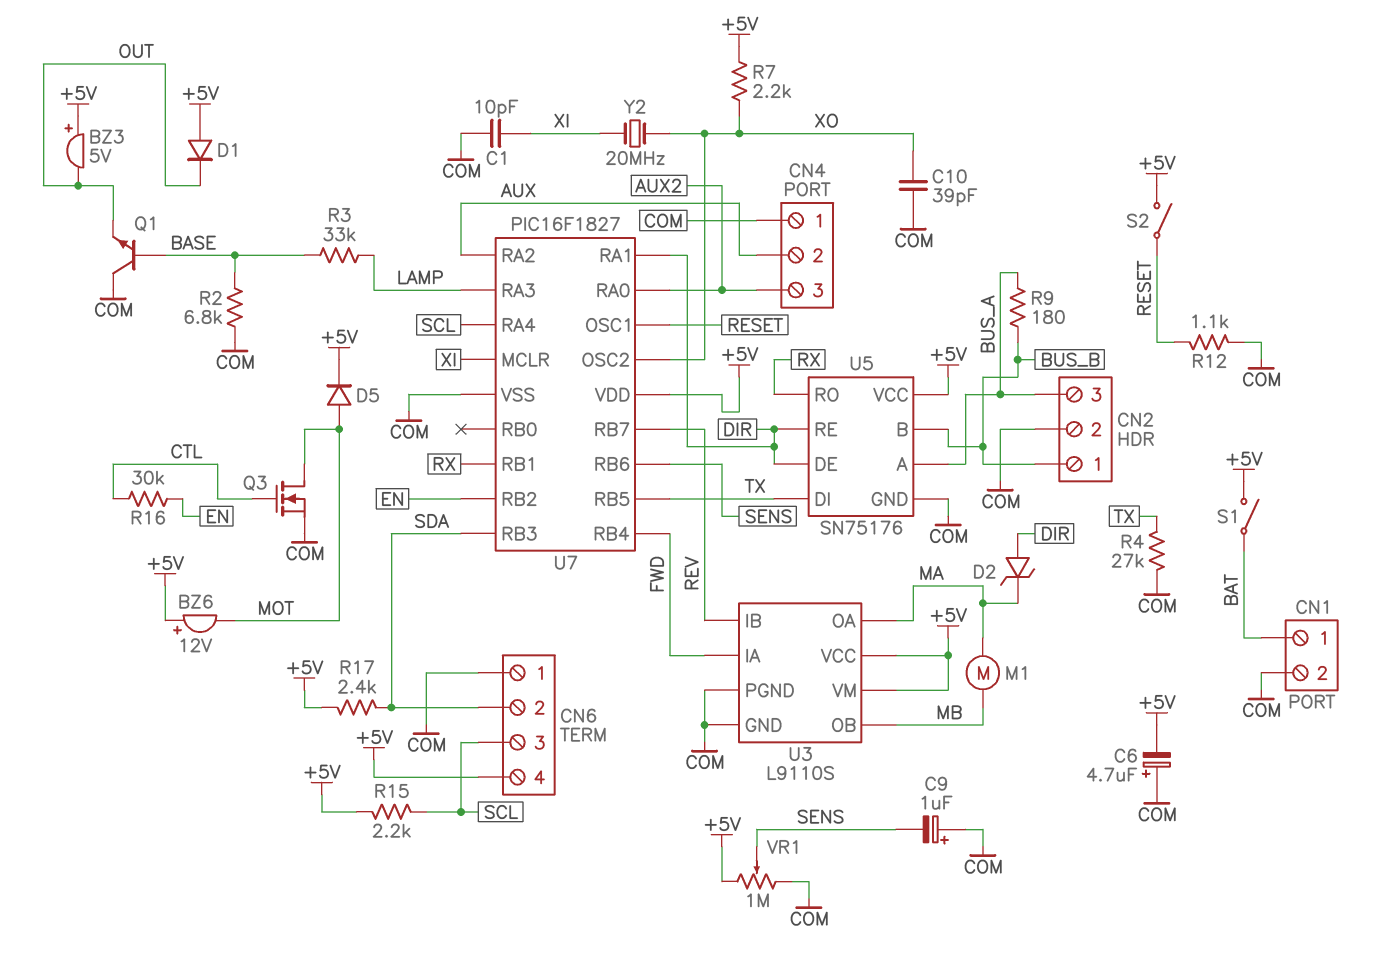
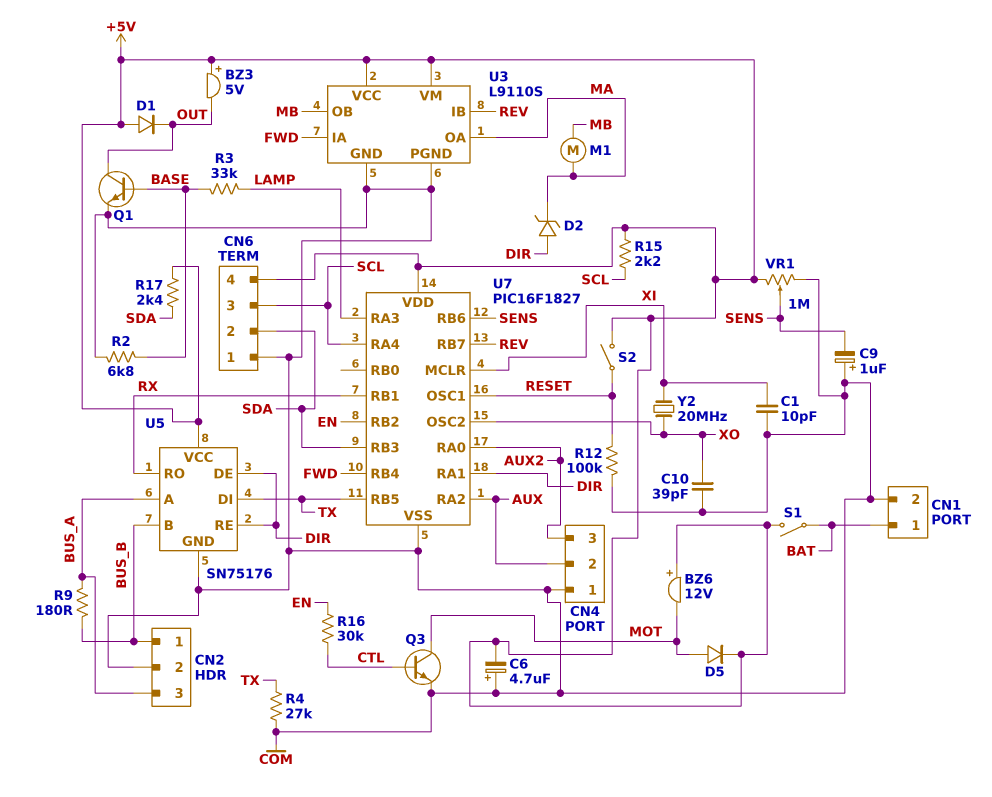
Q1: NPN (B BASE, C COM, E OUT) -> NPN (B BASE, C OUT, E COM)
Q3: NMOS (G CTL, D MOT, S COM) -> NPN (B CTL, C MOT, E COM)
R7: 2.2k (+5V, XO) -> none
R12: 1.1k (COM, RESET) -> 100k (COM, RESET)

